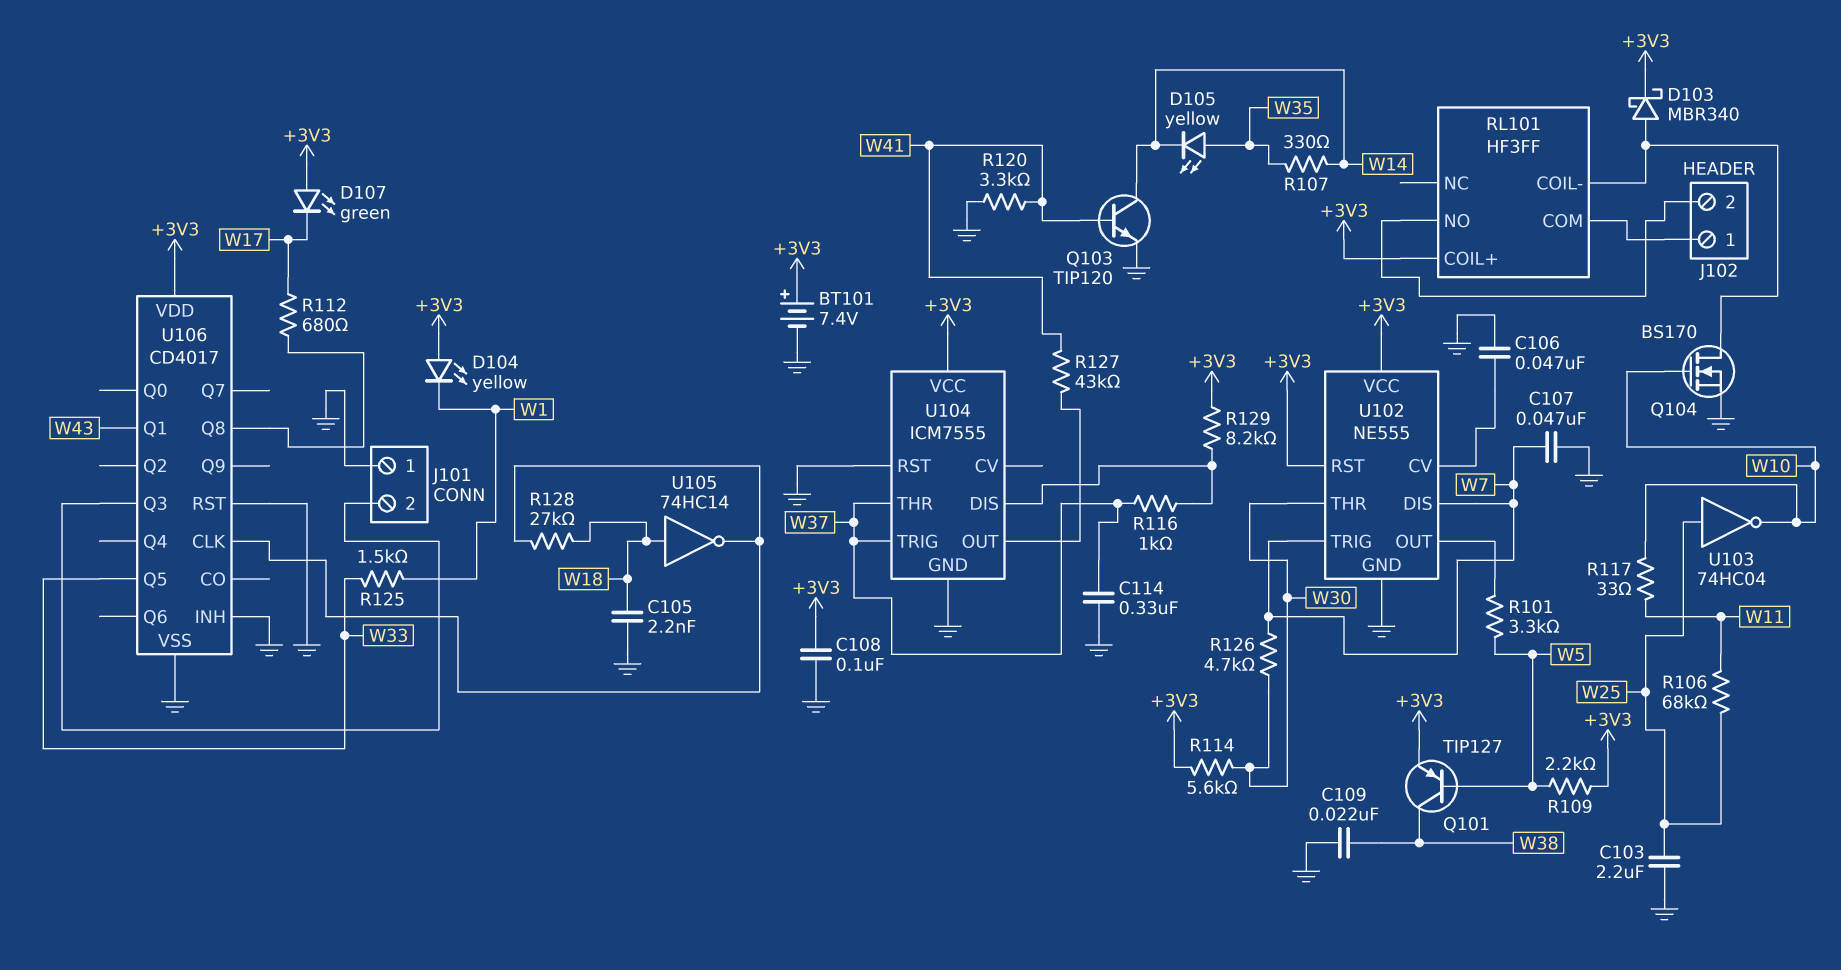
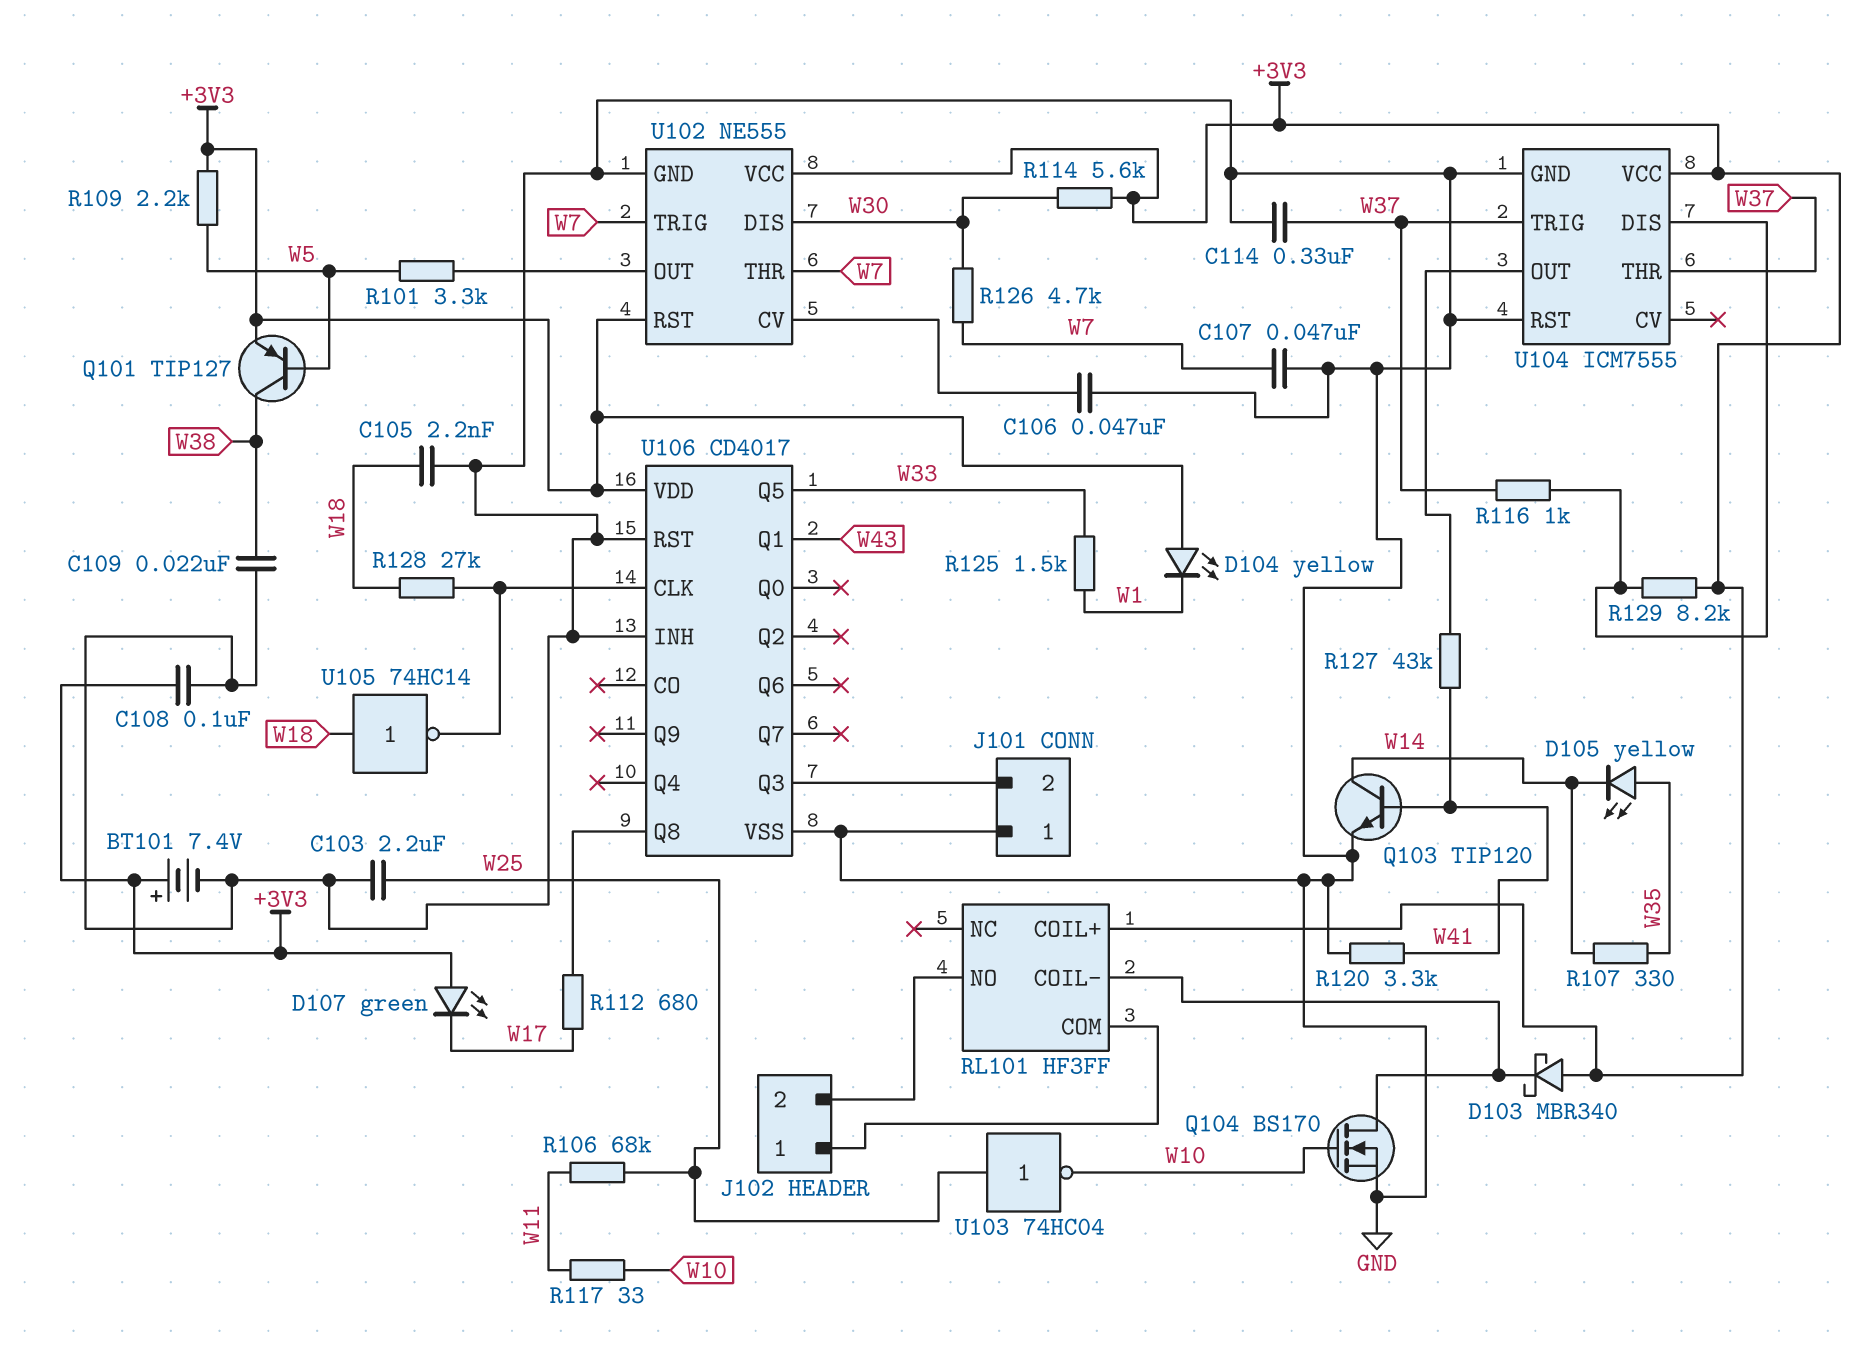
D103: schottky MBR340 (A RL101/COIL-, K +3V3) -> schottky MBR340 (A +3V3, K RL101/COIL-)
U102 pin DIS: W7 -> W30
U102 pin THR: W30 -> W7

